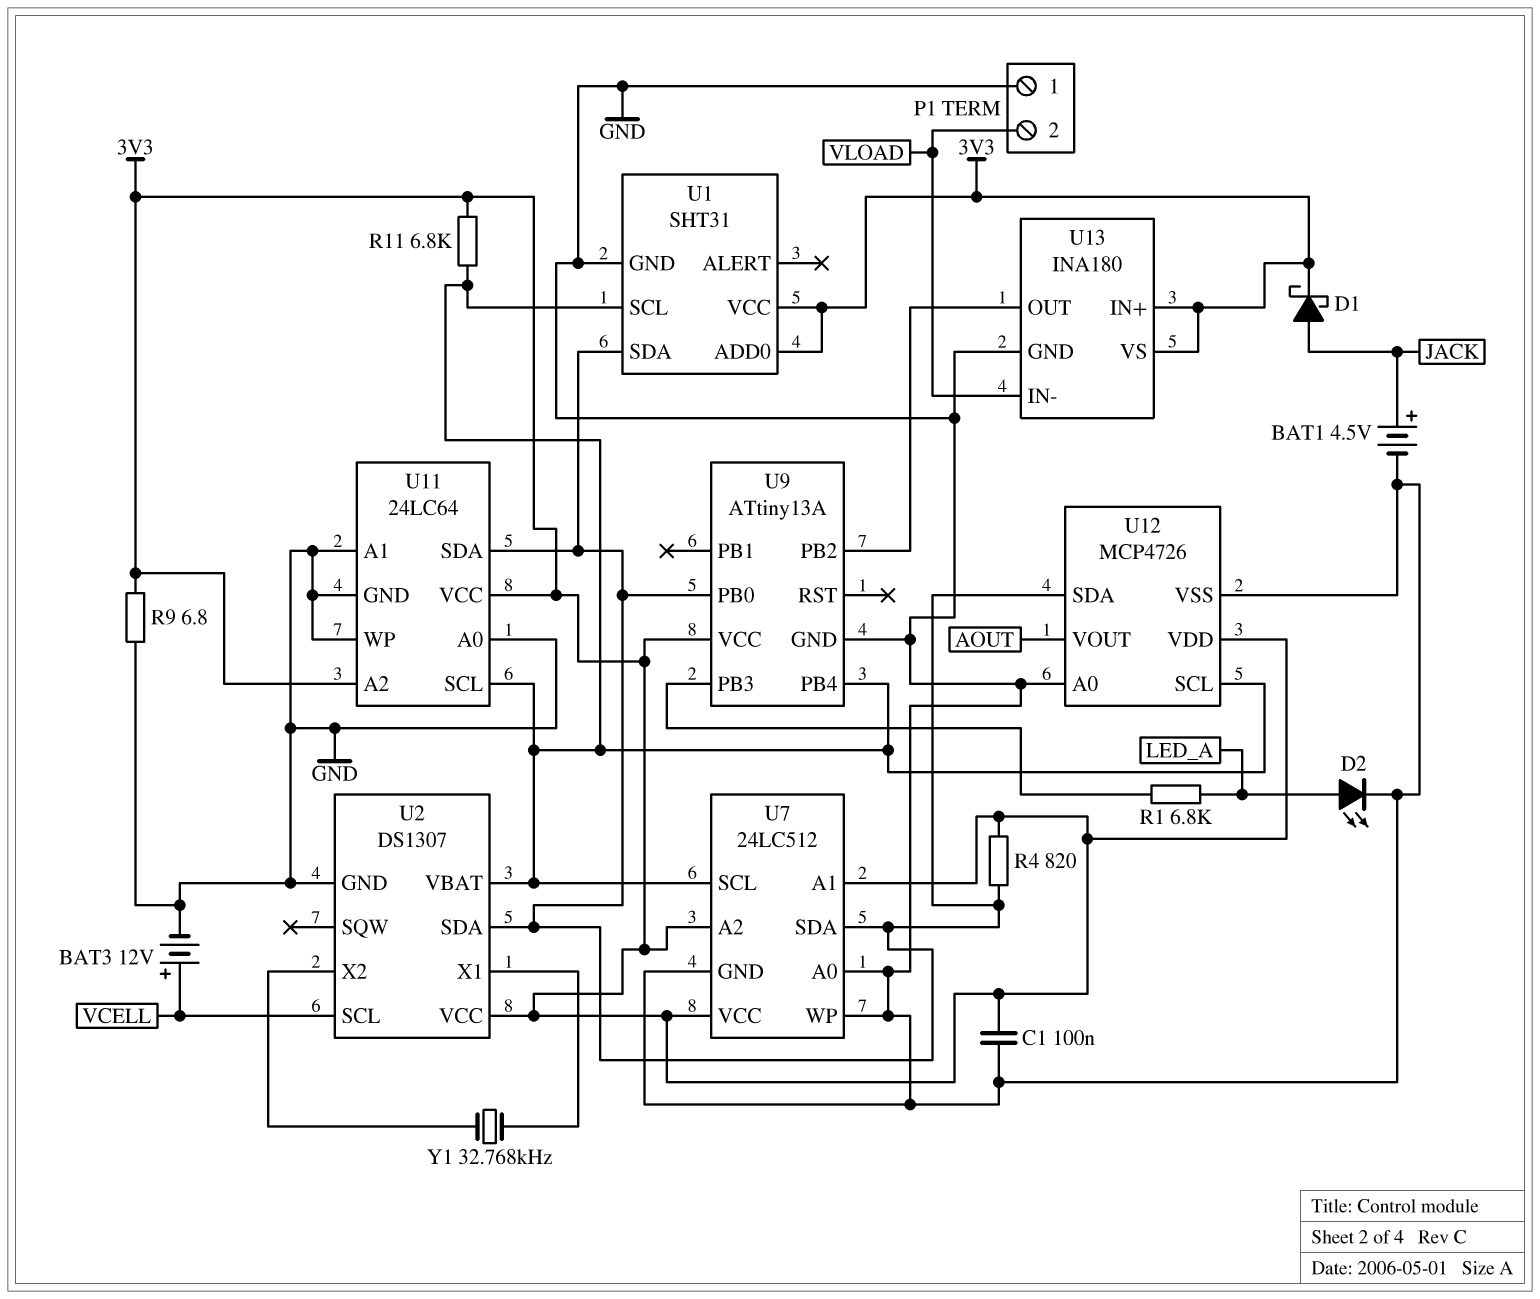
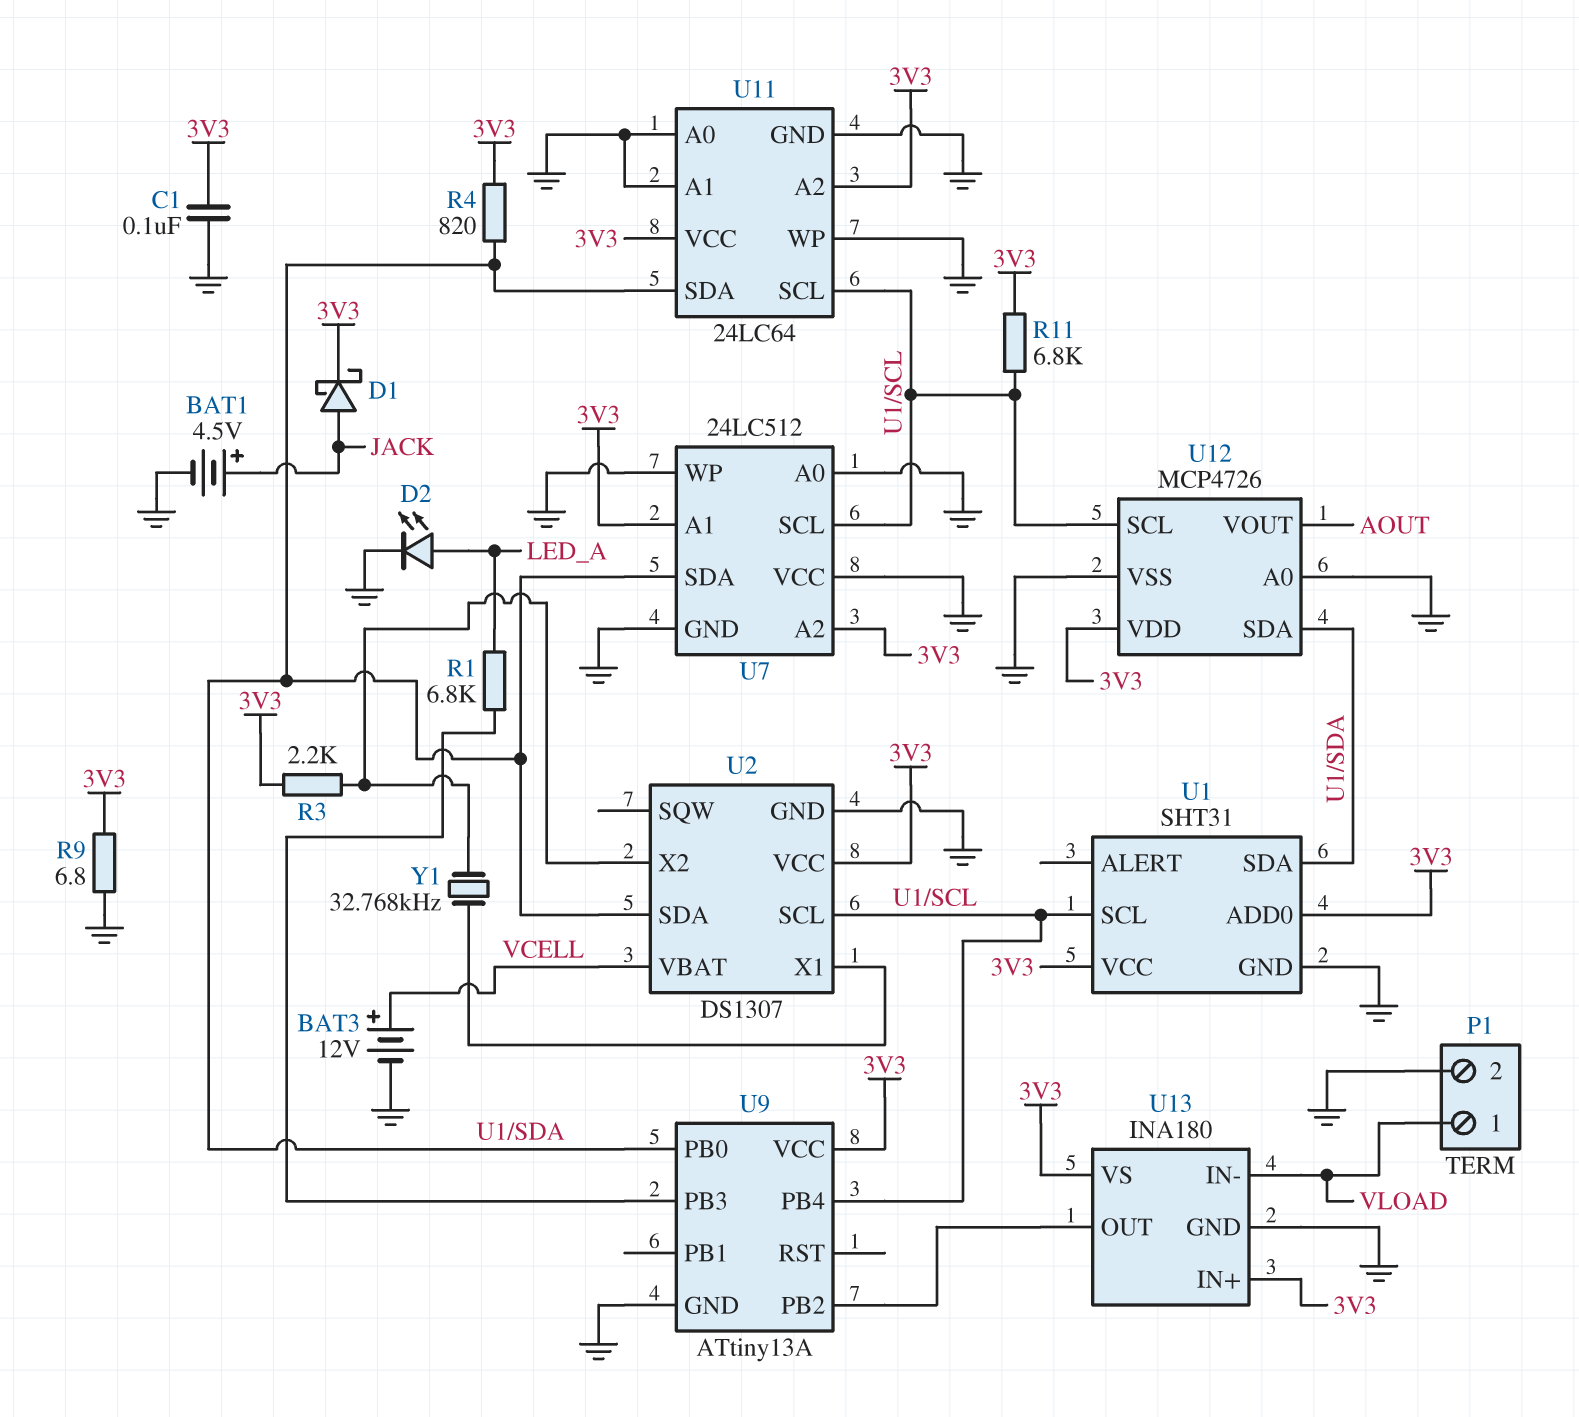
P1 pin 1: GND -> VLOAD
P1 pin 2: VLOAD -> GND
R3: none -> 2.2k (3V3, U2/X2)
U2 pin SCL: VCELL -> U1/SCL
U2 pin VBAT: U1/SCL -> VCELL
U7 pin VCC: 3V3 -> GND

